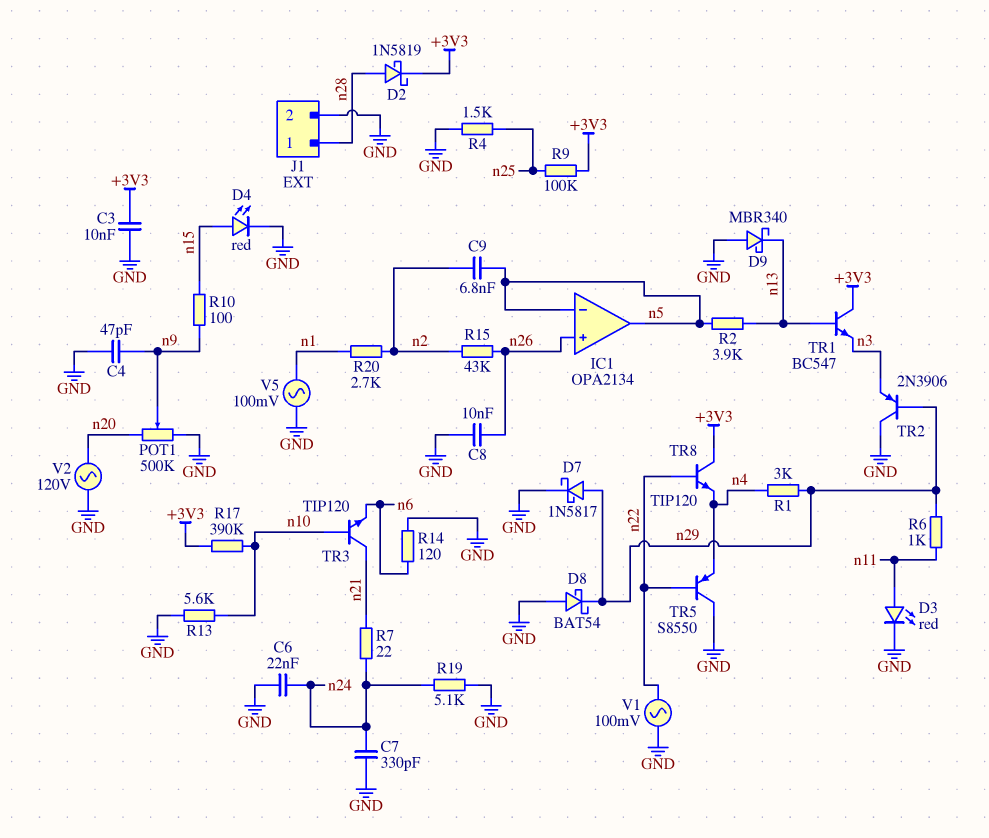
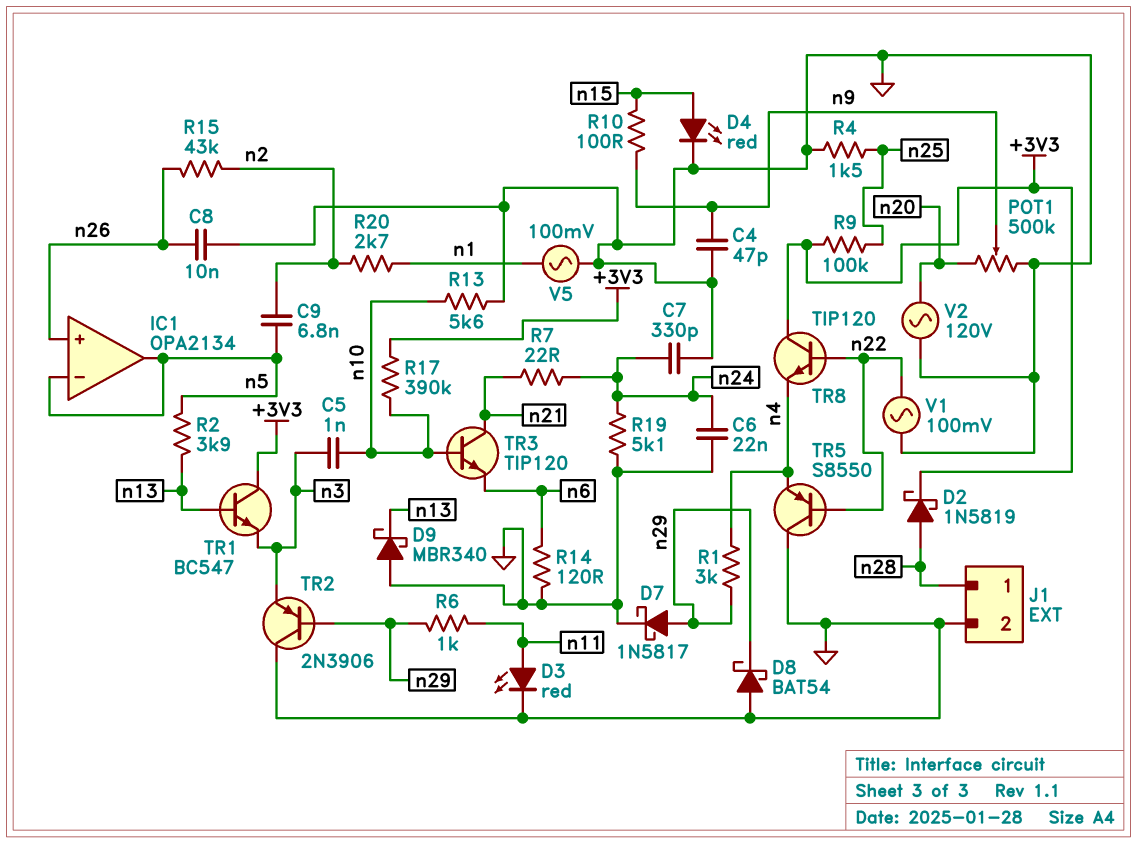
C3: 10nF (+3V3, GND) -> none
C5: none -> 1nF (n3, n10)

